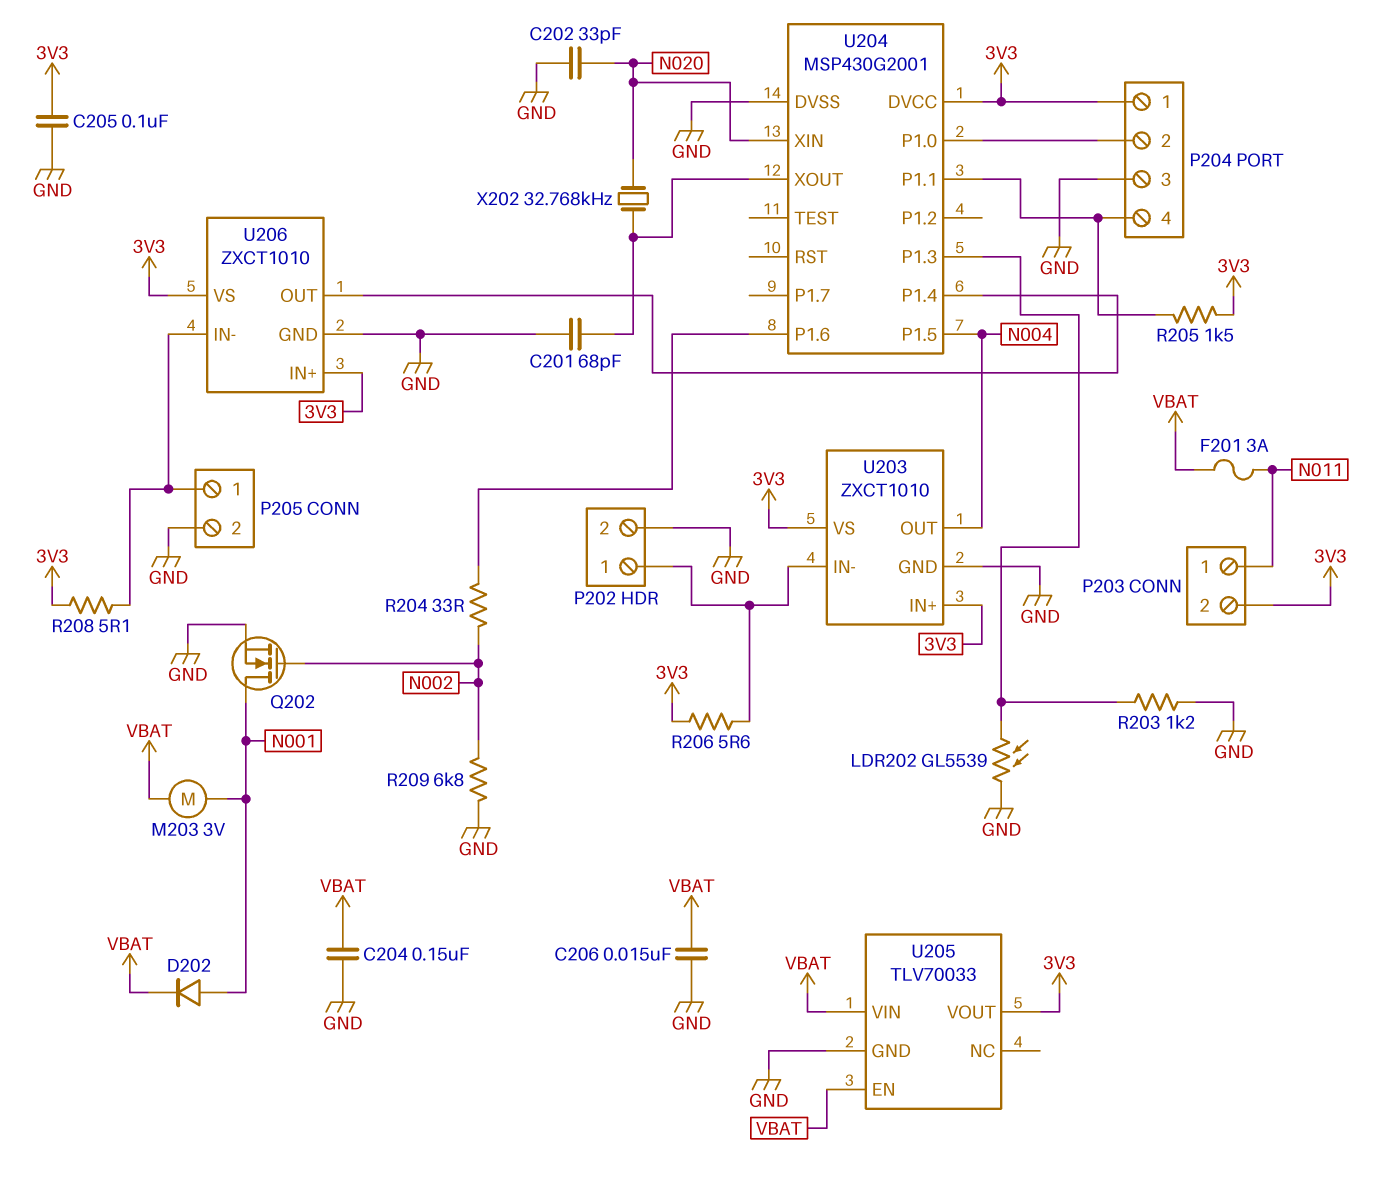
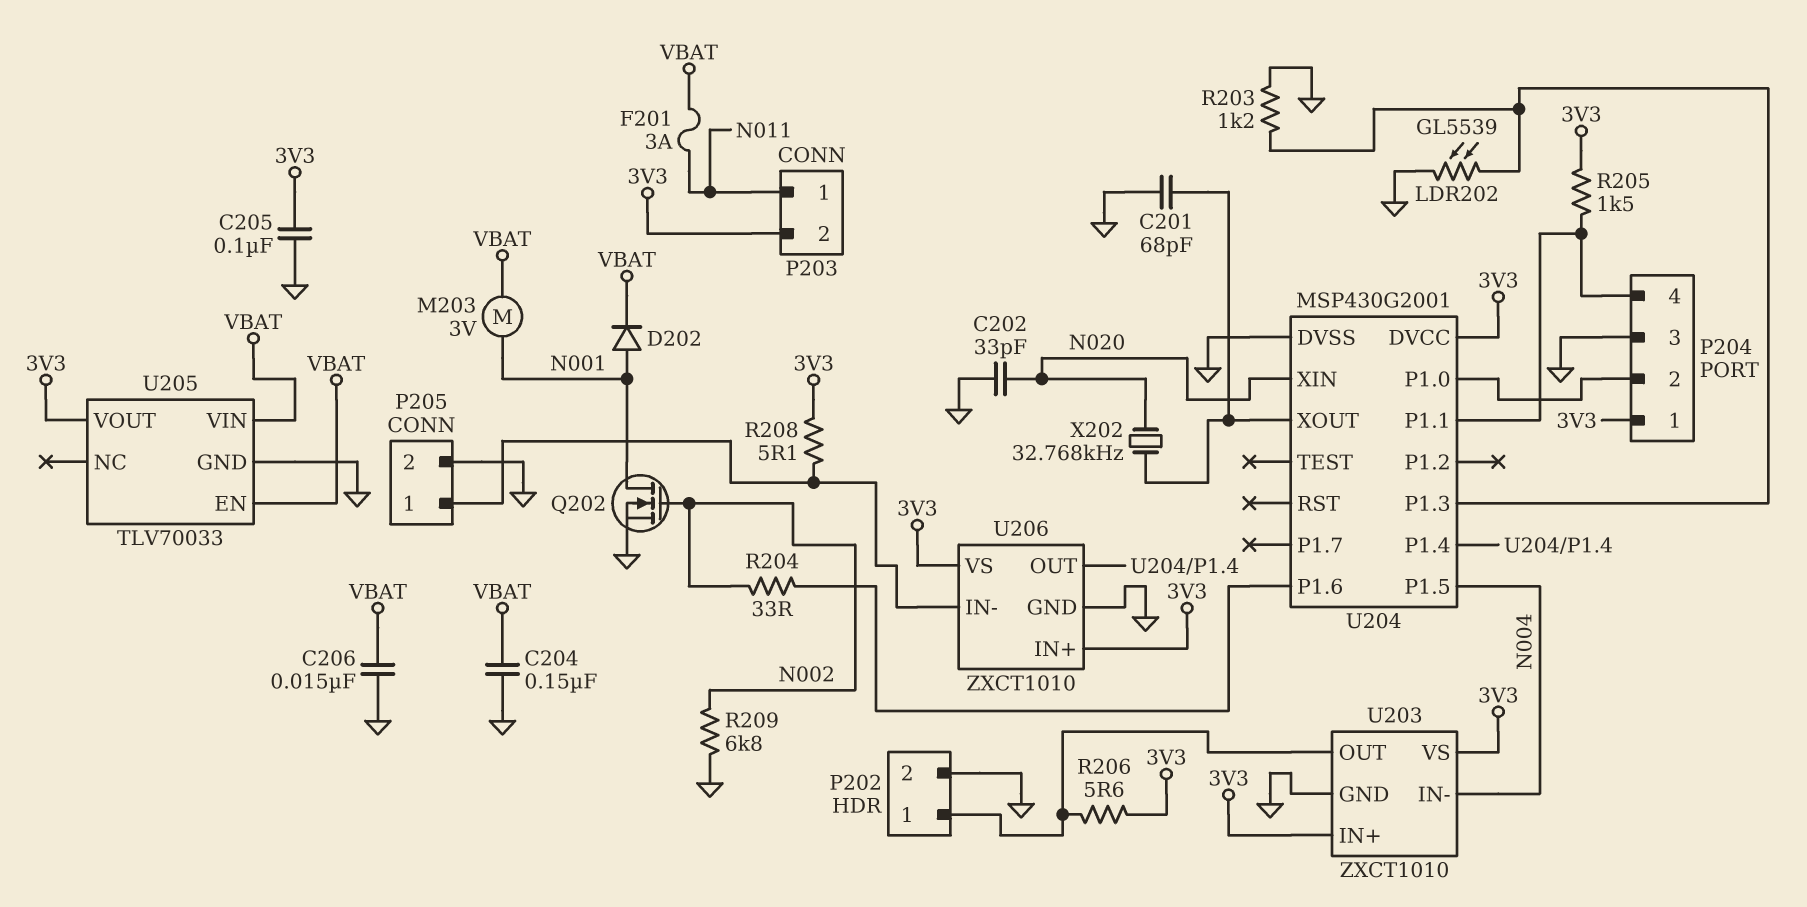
U203 pin IN-: P202/1 -> N004
U203 pin OUT: N004 -> P202/1

